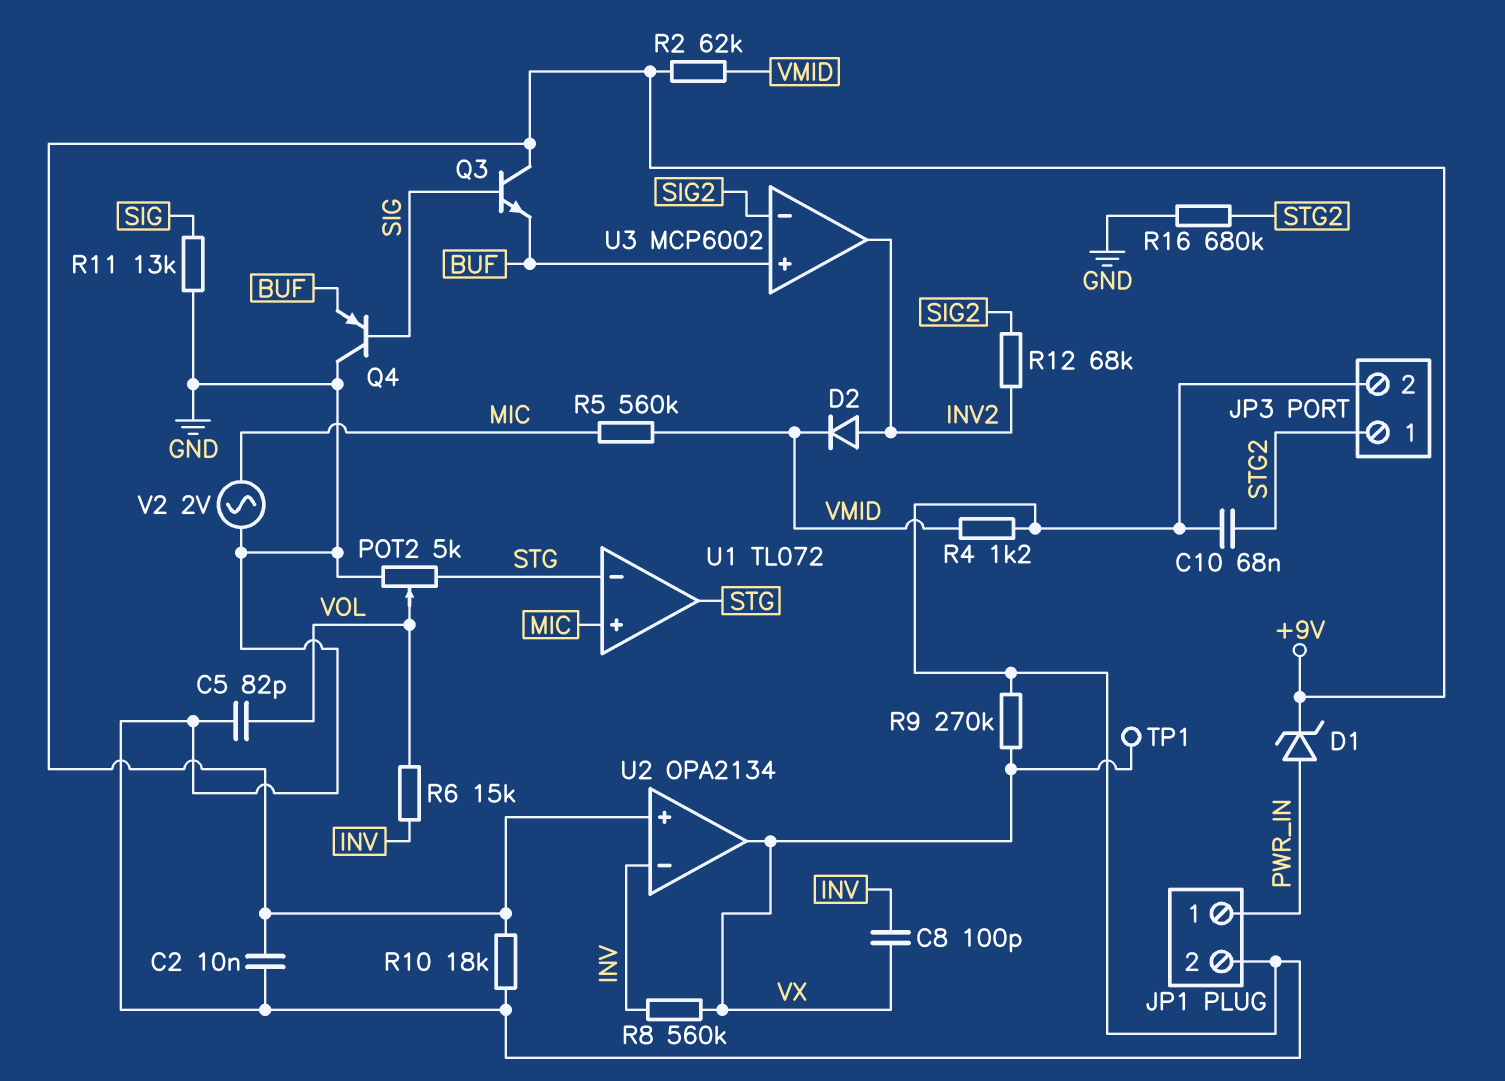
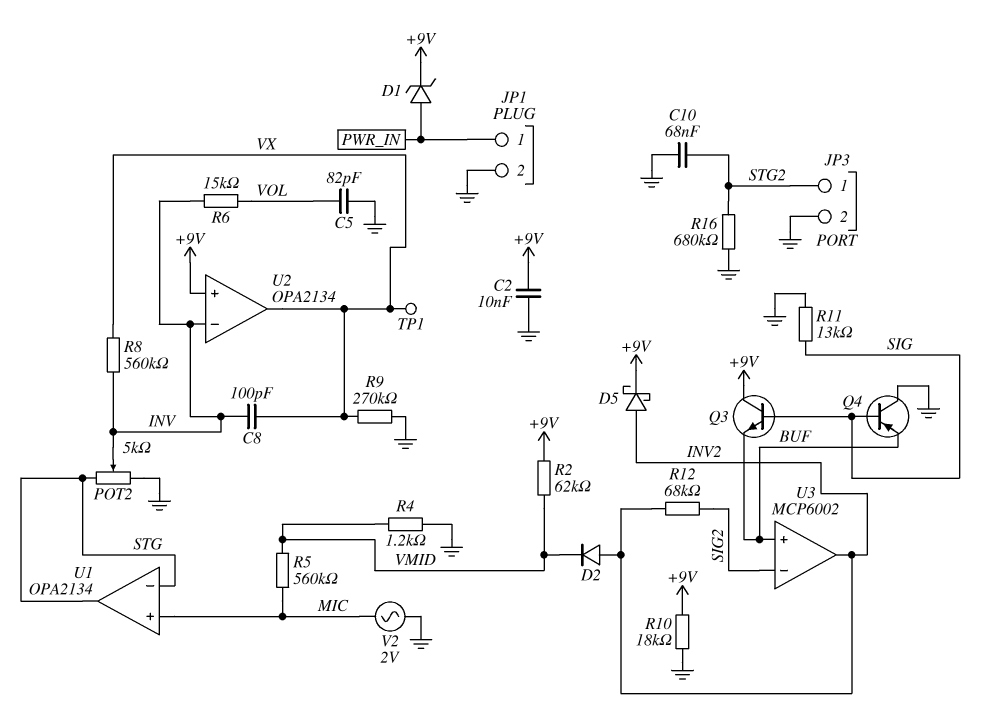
D5: none -> schottky (A INV2, K +9V)
POT2: 5k (GND, STG, wiper VOL) -> 5k (GND, STG, wiper INV)
U1: TL072 -> OPA2134

